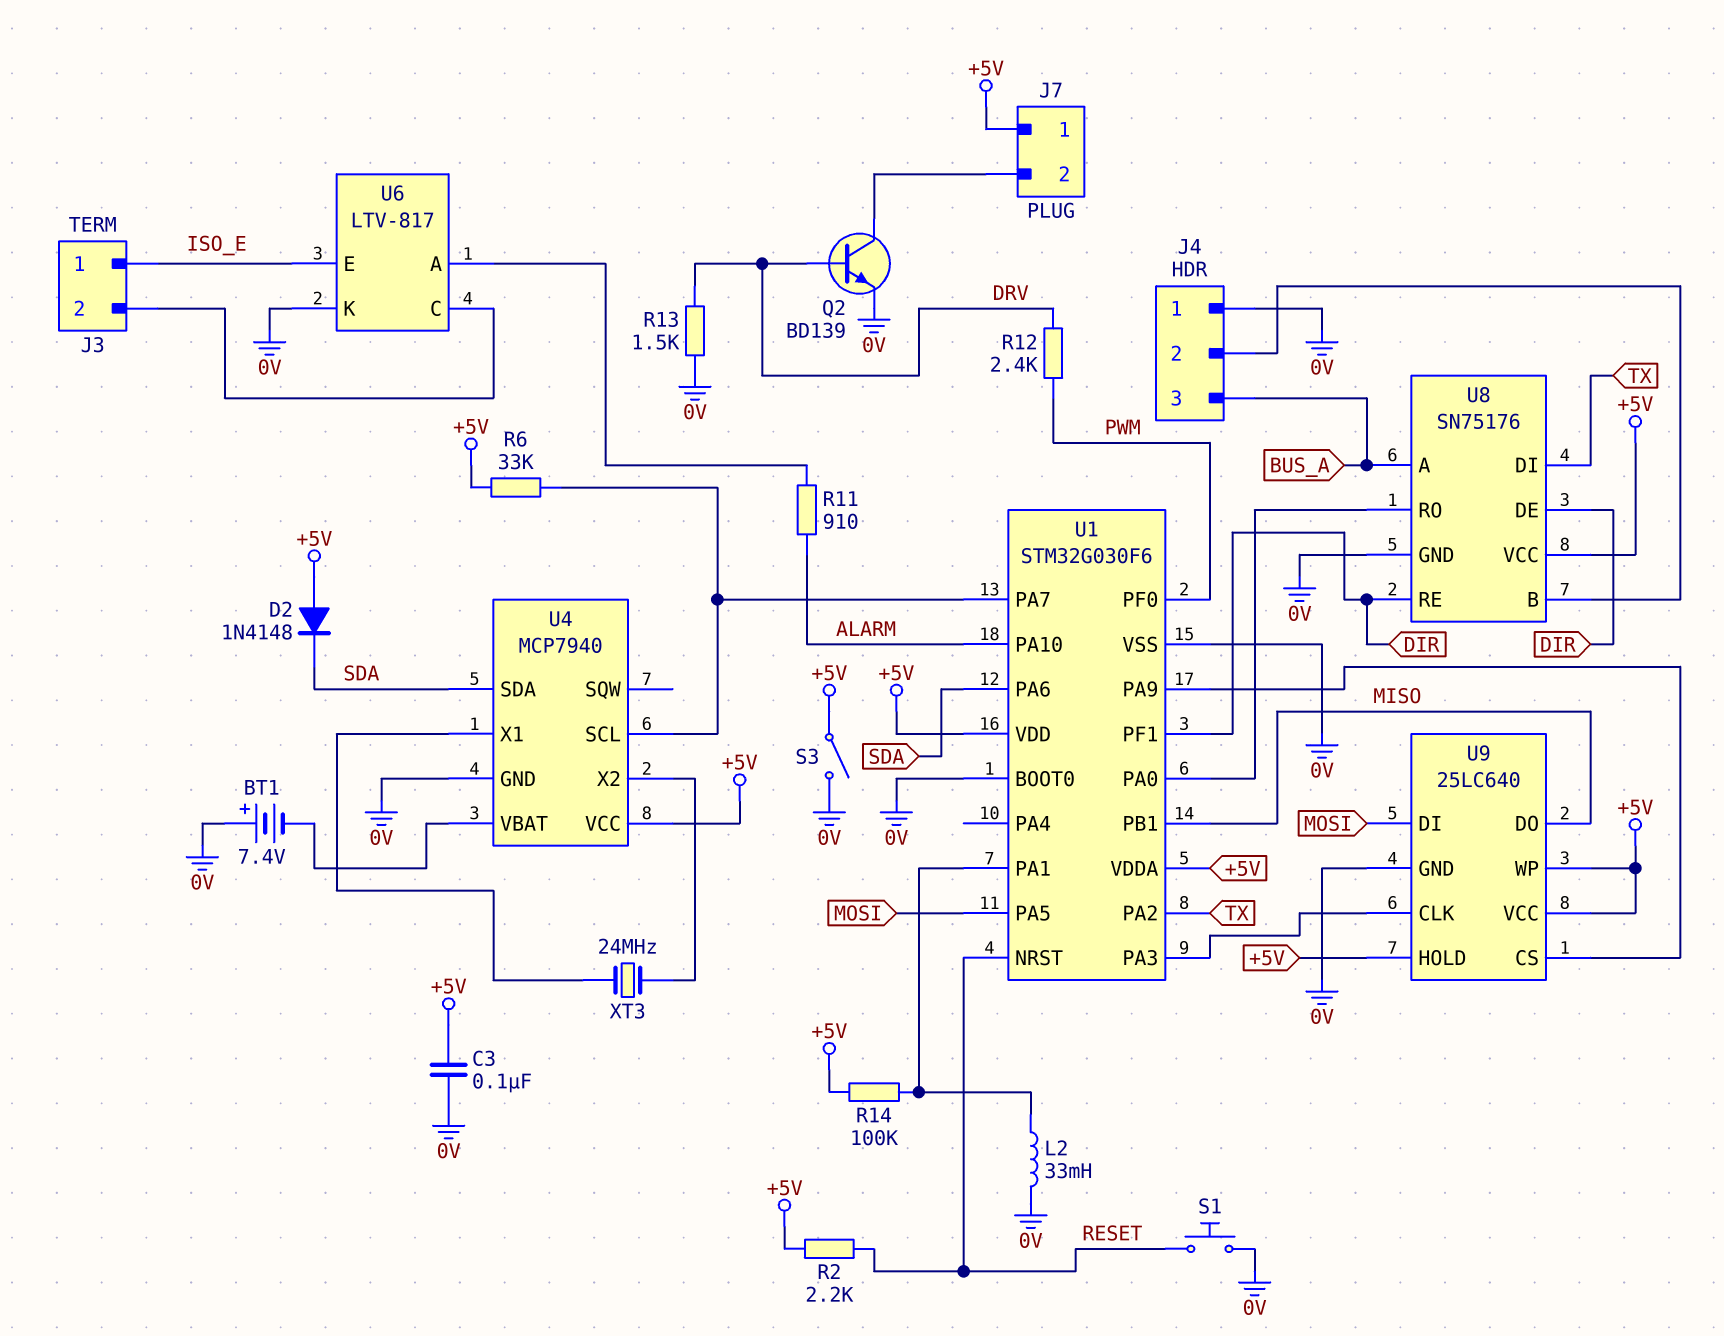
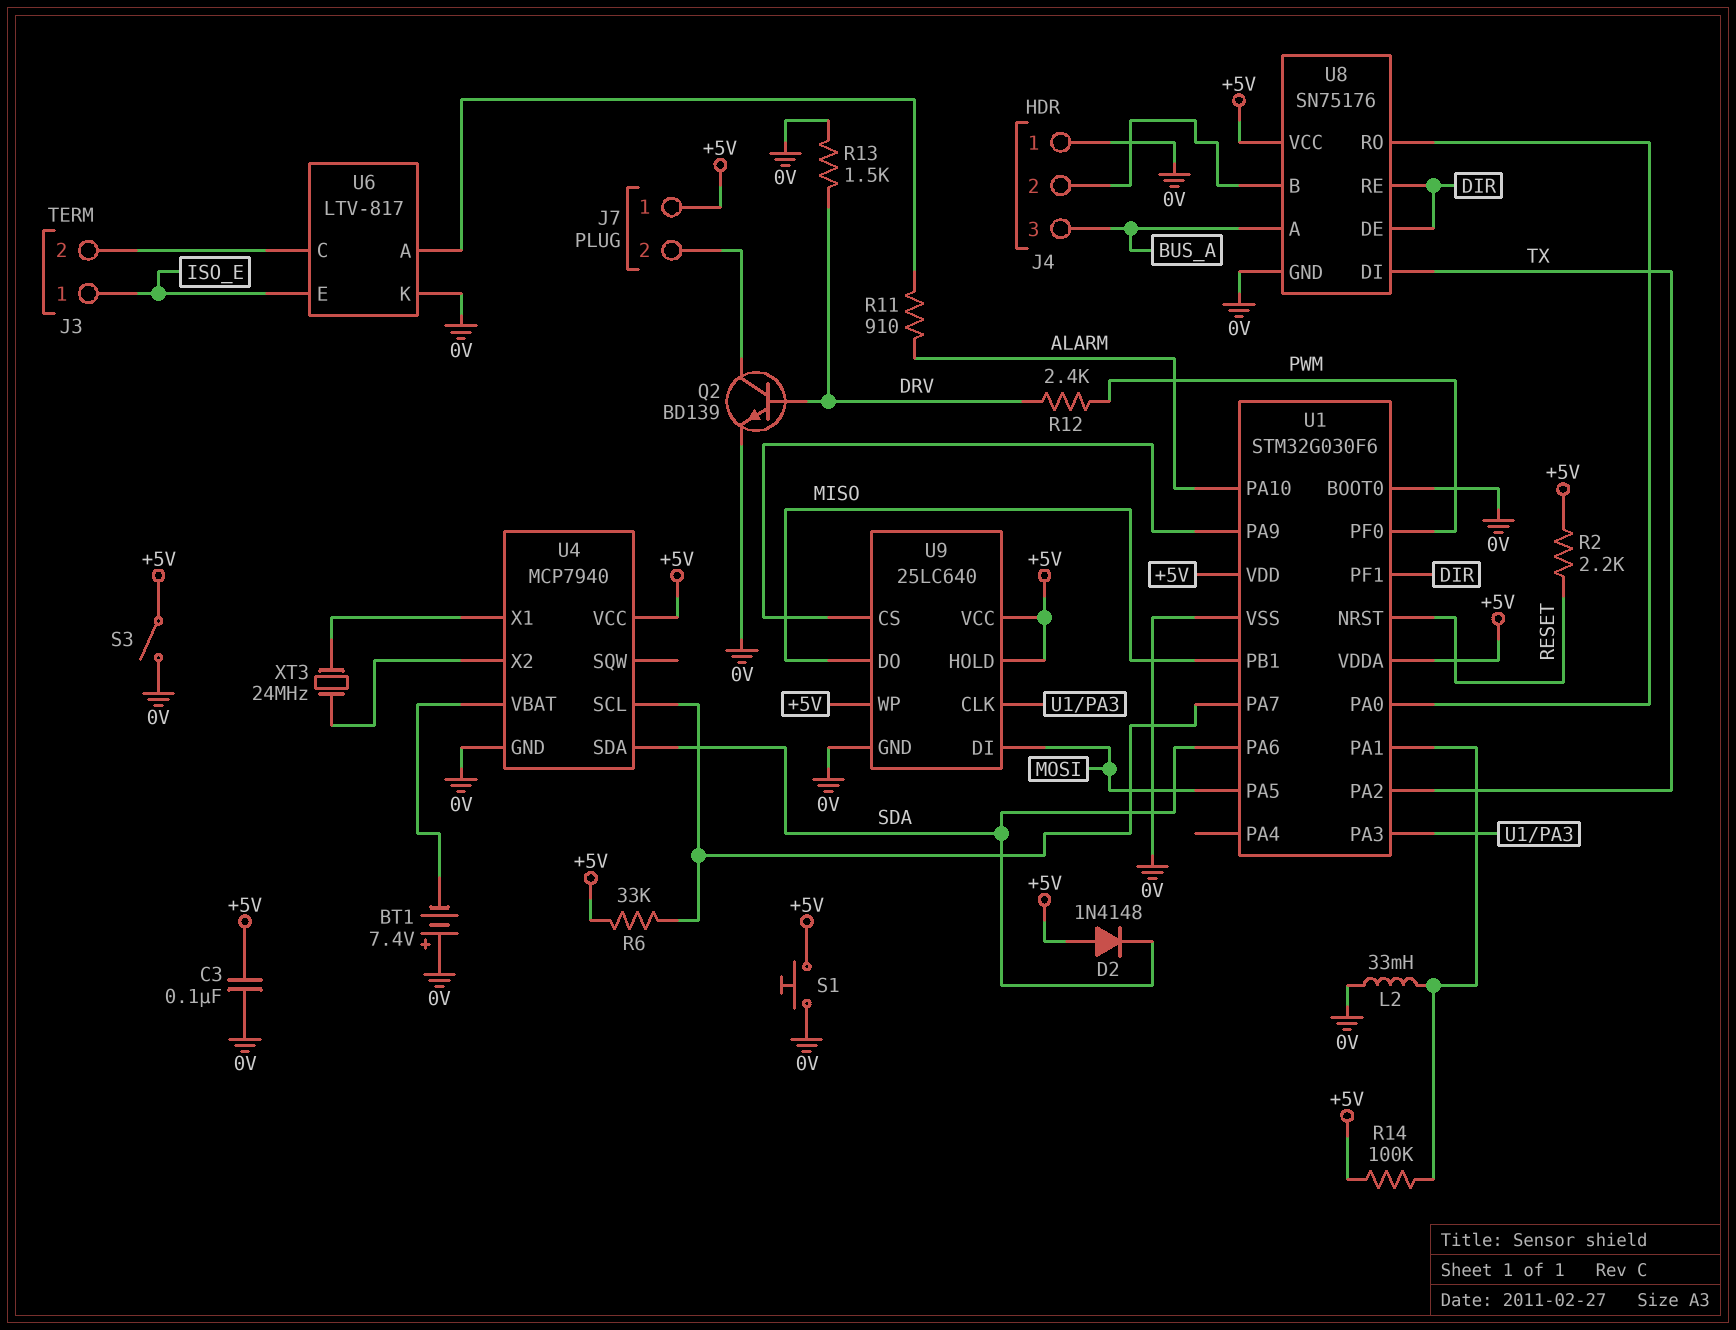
S1: button (0V, RESET) -> button (+5V, 0V)

